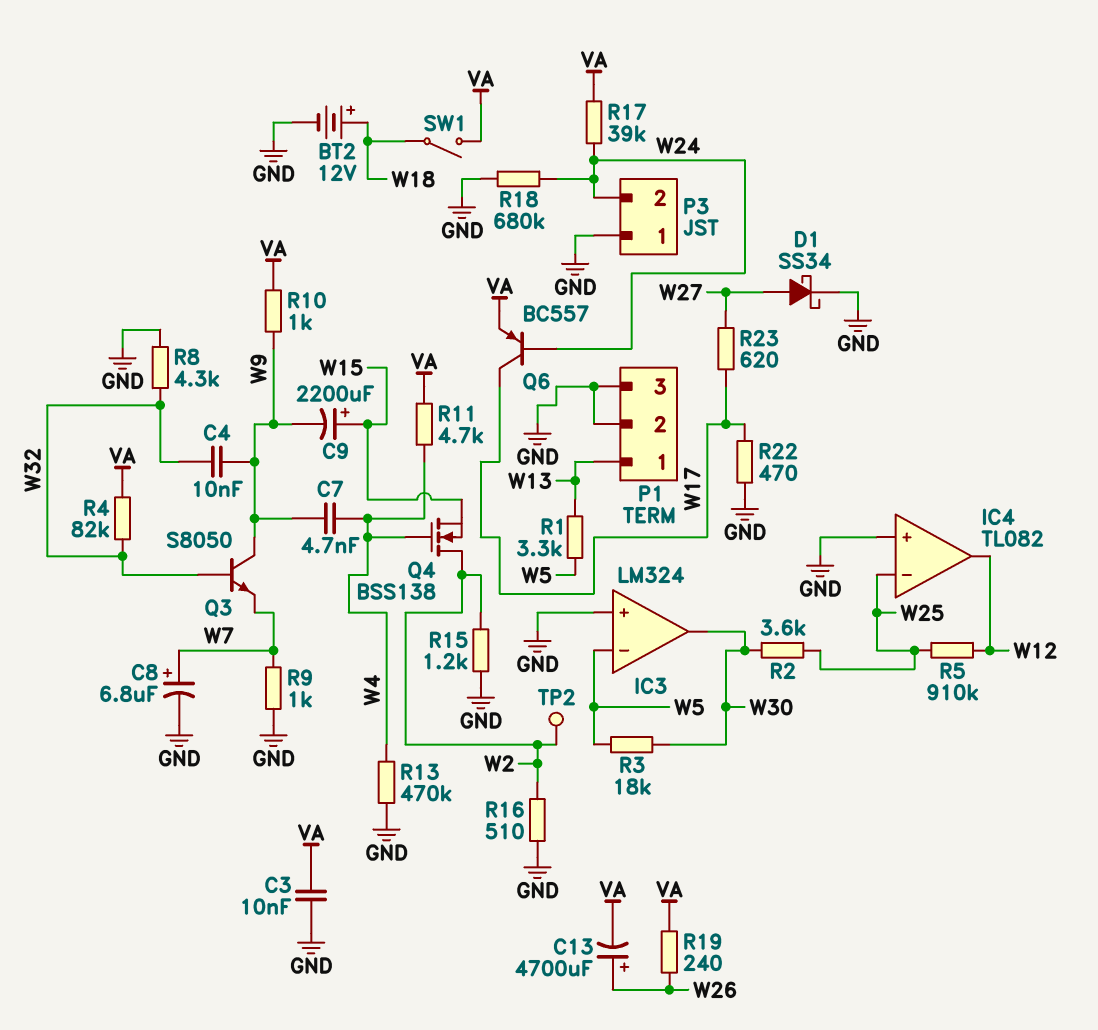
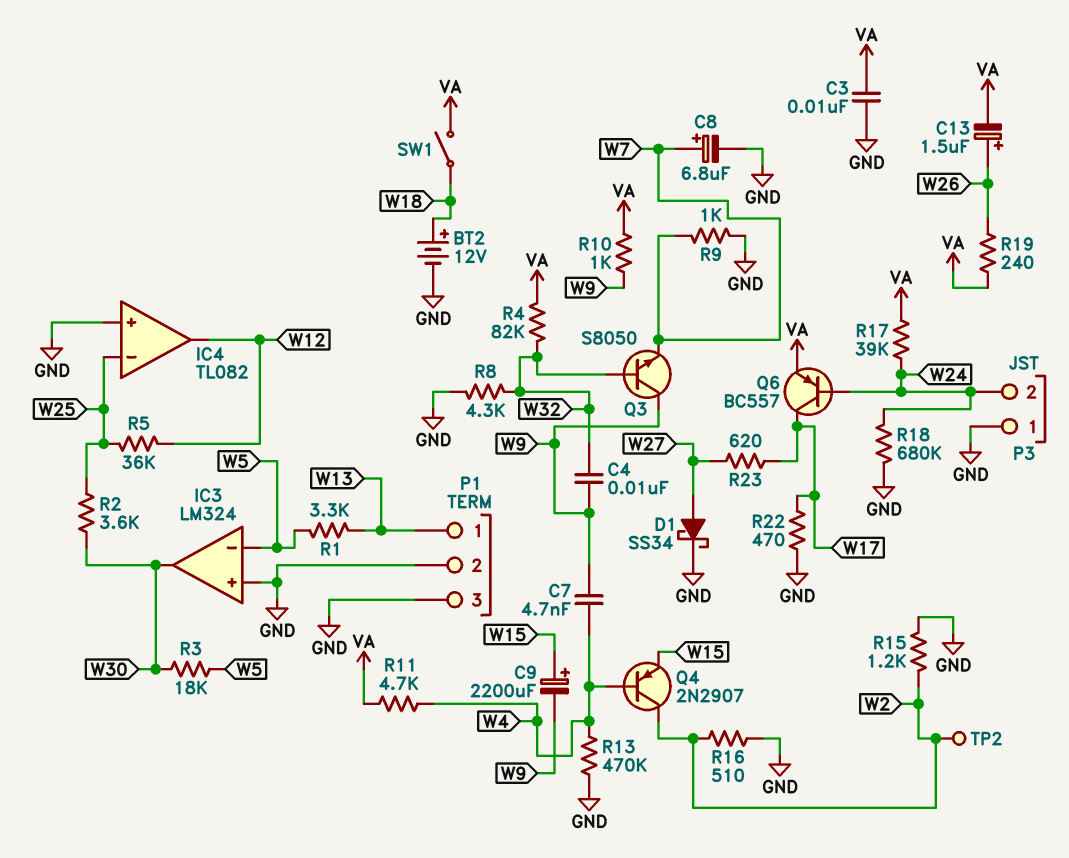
C13: 4700uF (plus W26, minus VA) -> 1.5uF (plus W26, minus VA)
Q4: NMOS BSS138 (G W4, D W2, S W15) -> PNP 2N2907 (B W4, C W2, E W15)
R5: 910k (W12, W25) -> 36k (W12, W25)

